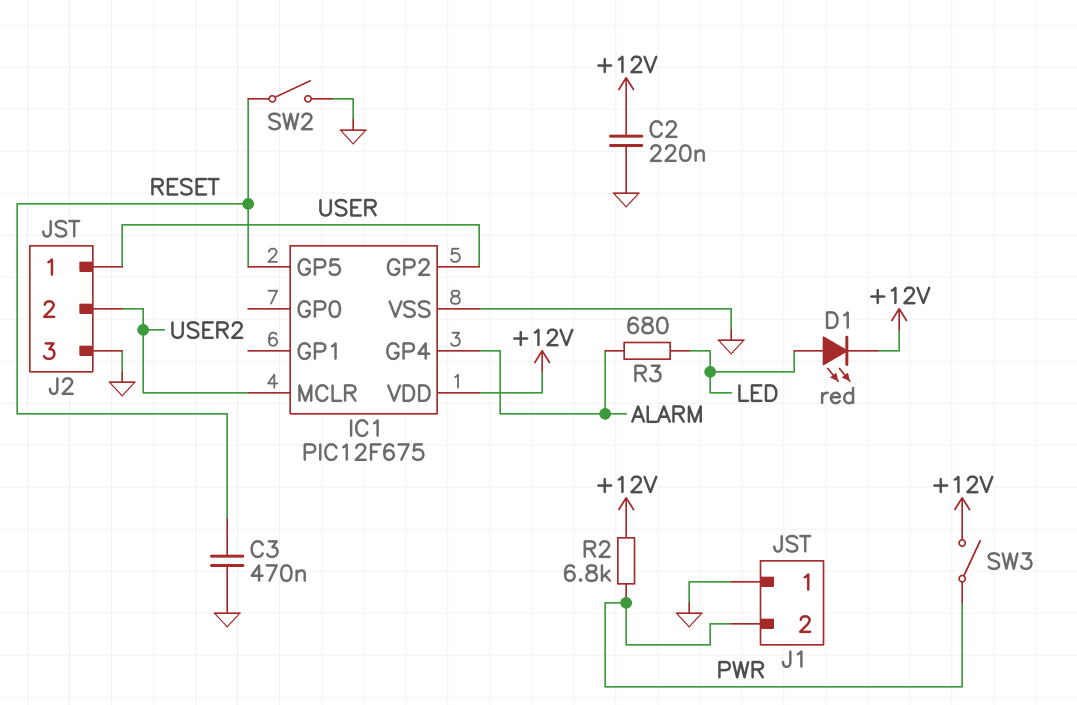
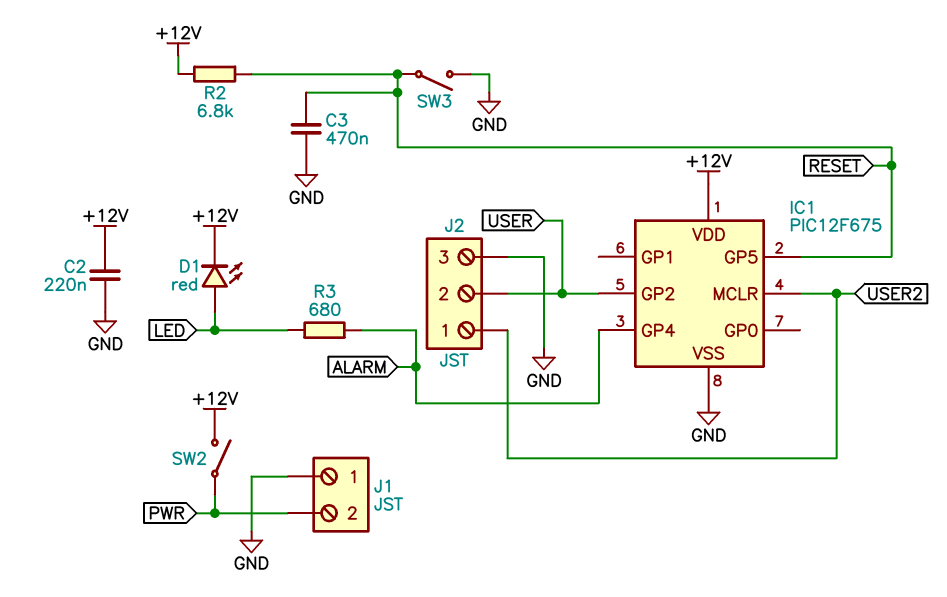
J2 pin 1: USER -> USER2
J2 pin 2: USER2 -> USER
R2: 6.8k (+12V, PWR) -> 6.8k (+12V, RESET)
SW2: switch (GND, RESET) -> switch (+12V, PWR)
SW3: switch (+12V, PWR) -> switch (GND, RESET)

